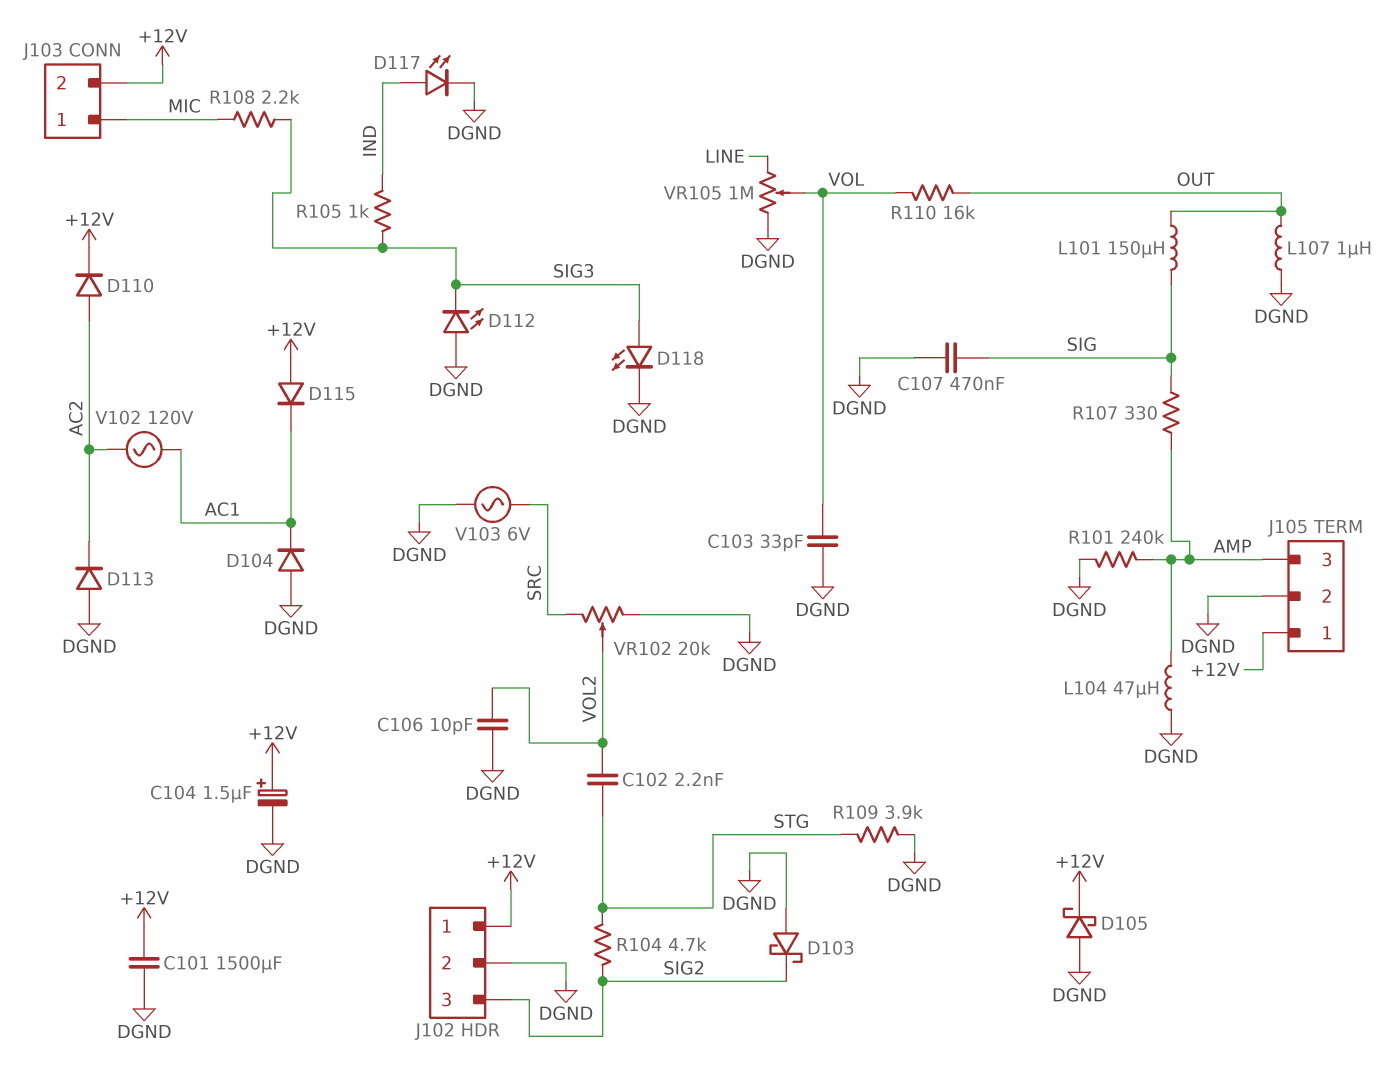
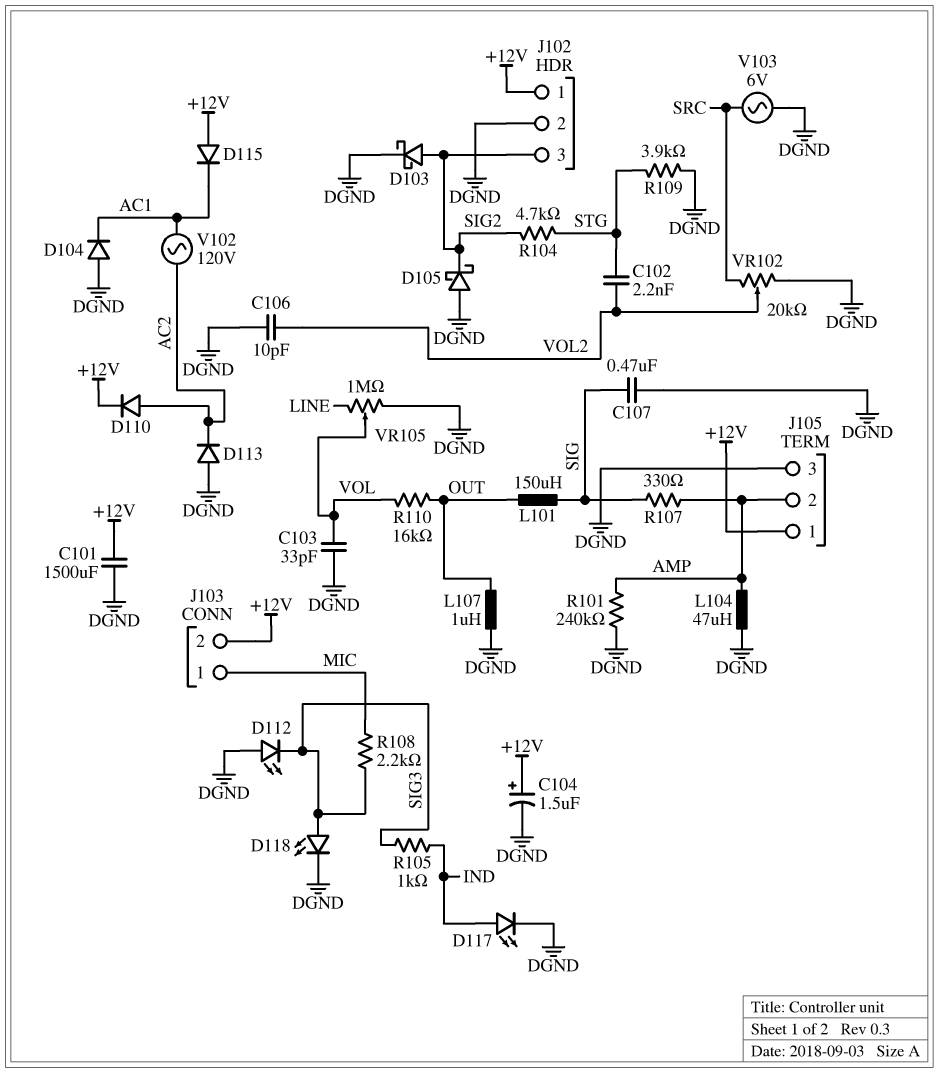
D103: schottky (A DGND, K SIG2) -> schottky (A SIG2, K DGND)
D105: schottky (A DGND, K +12V) -> schottky (A DGND, K SIG2)
J105 pin 2: DGND -> AMP
J105 pin 3: AMP -> DGND

